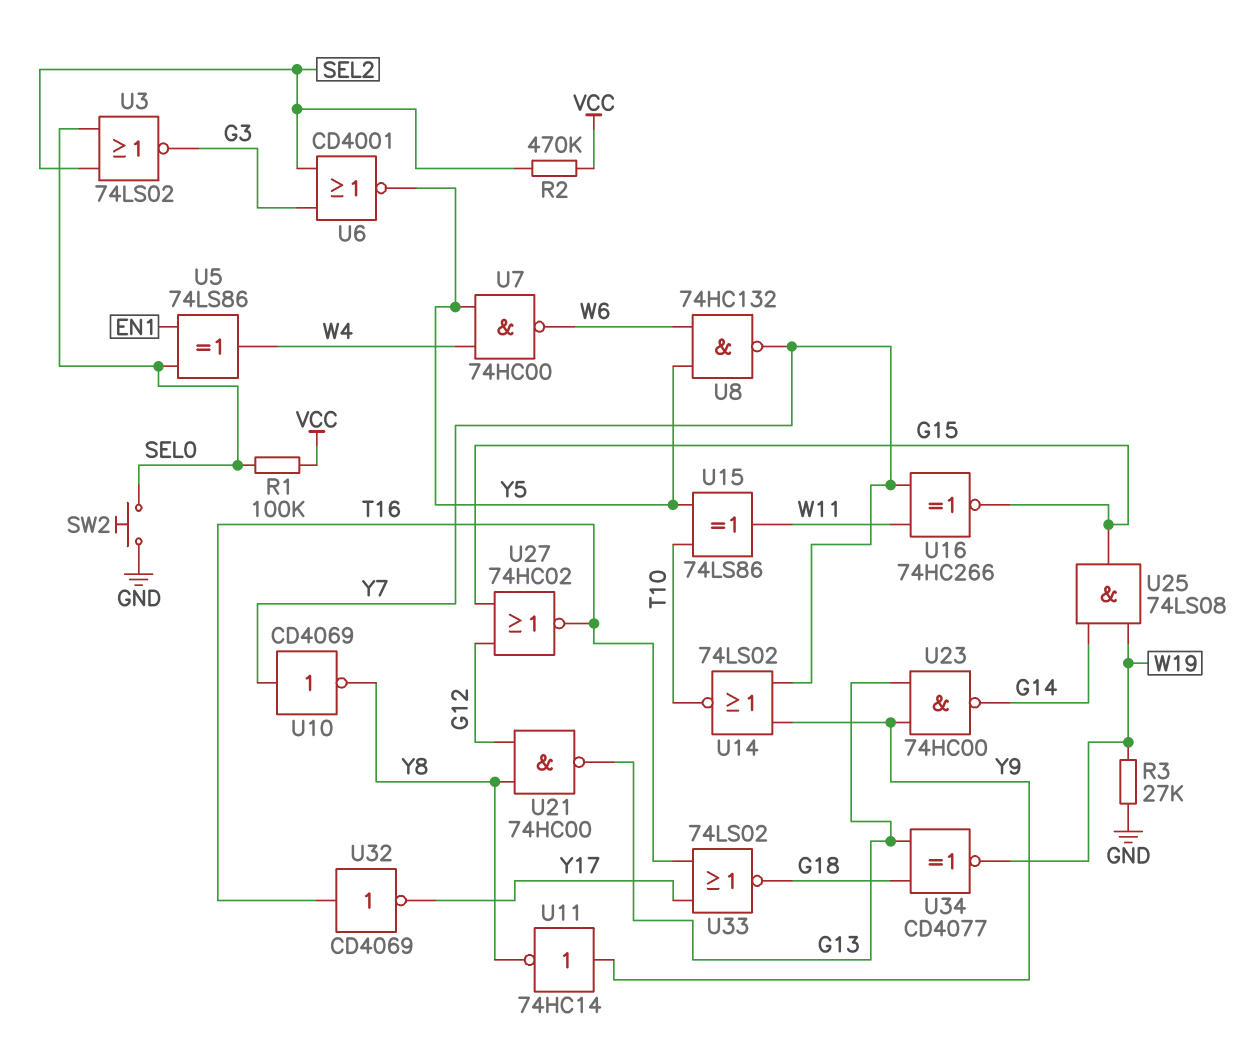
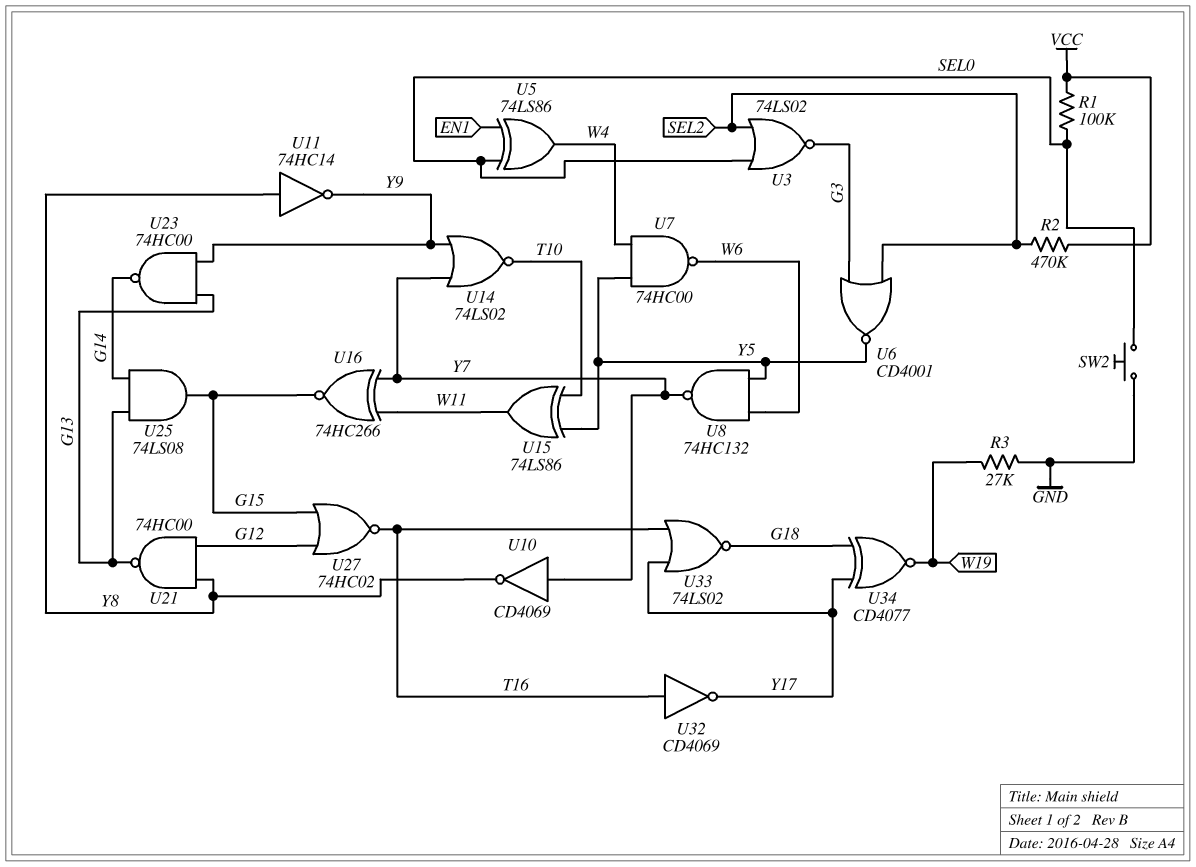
U11: NOT 74HC14 (in Y9, out Y8) -> NOT 74HC14 (in Y8, out Y9)
U25: AND 74LS08 (in G14, in W19, out G15) -> AND 74LS08 (in G13, in G14, out G15)
U34: XNOR CD4077 (in G13, in G18, out W19) -> XNOR CD4077 (in G18, in Y17, out W19)

